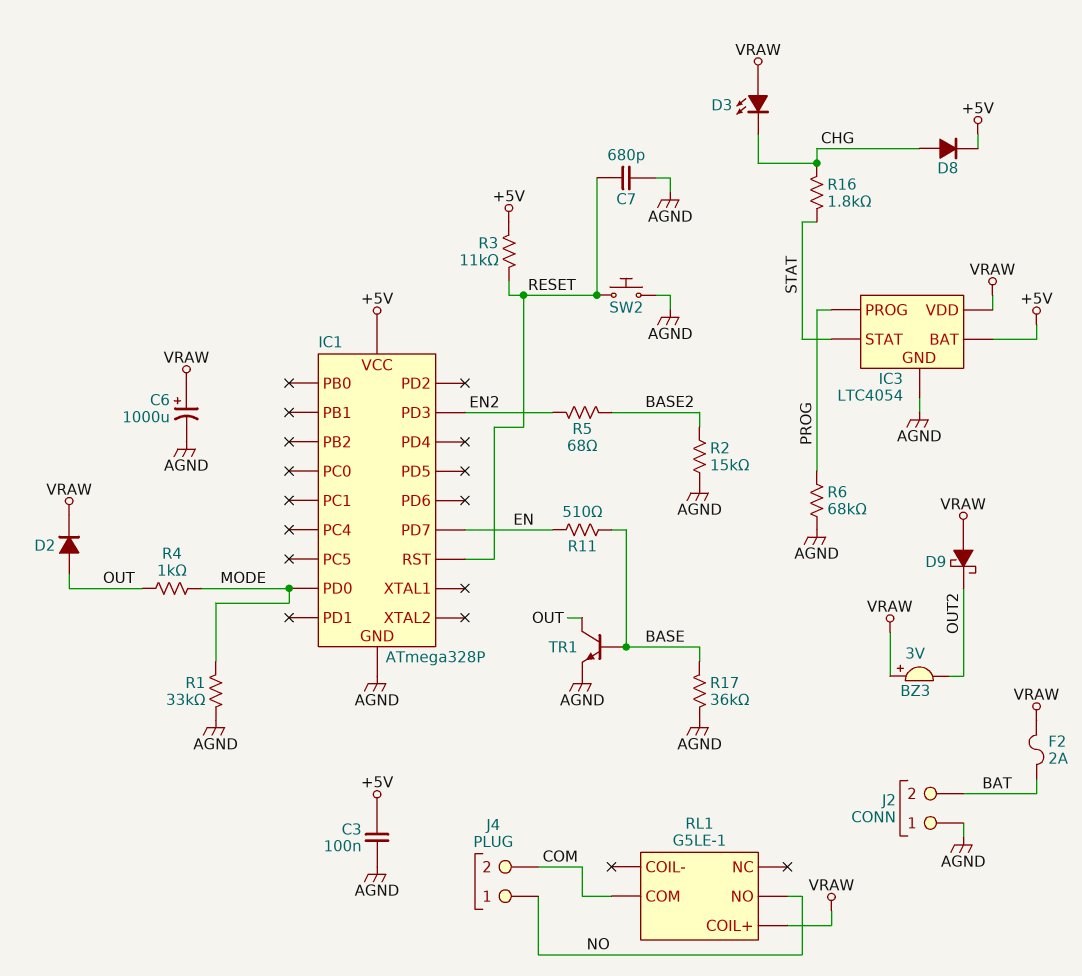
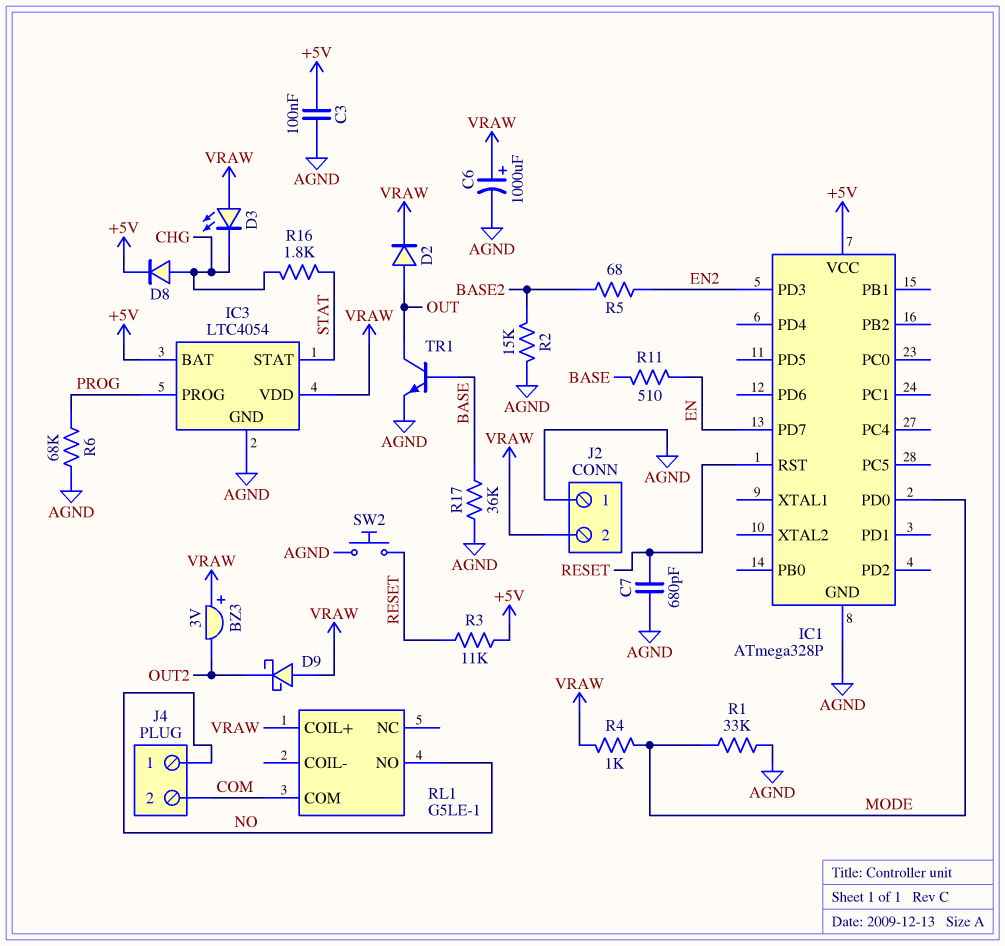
F2: 2A (BAT, VRAW) -> none
J2 pin 2: BAT -> VRAW
R4: 1k (MODE, OUT) -> 1k (MODE, VRAW)

